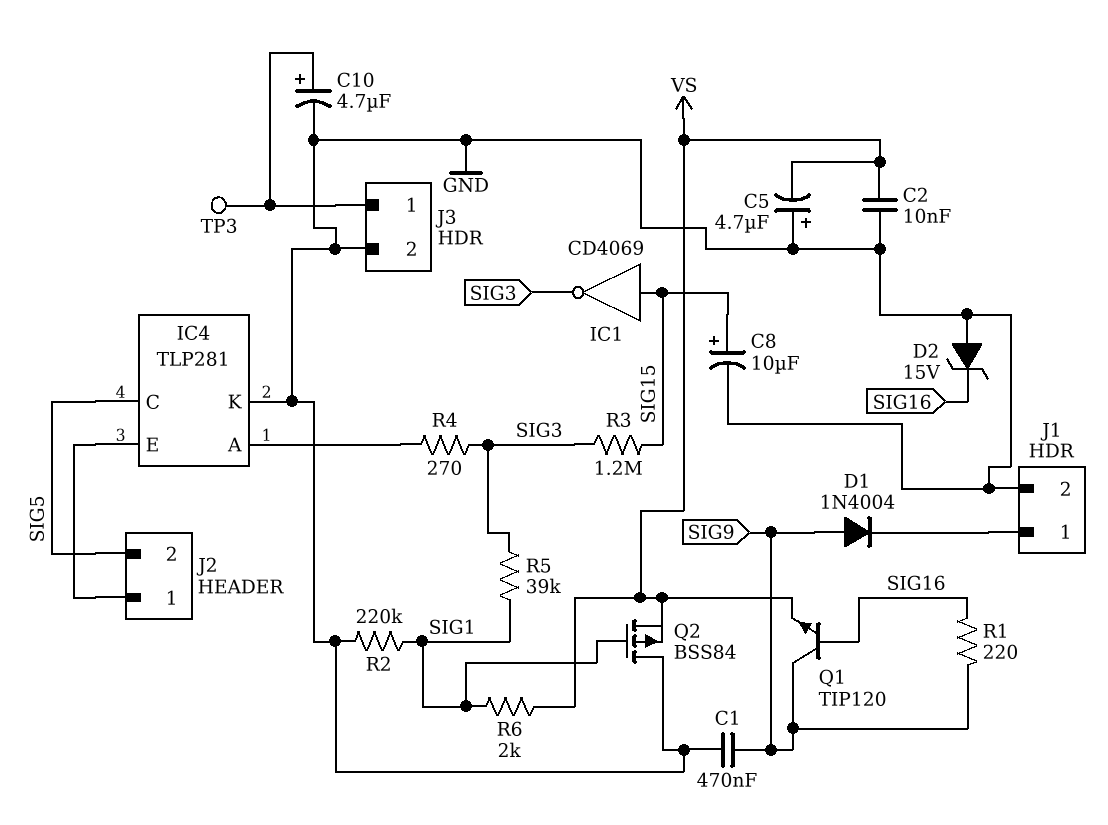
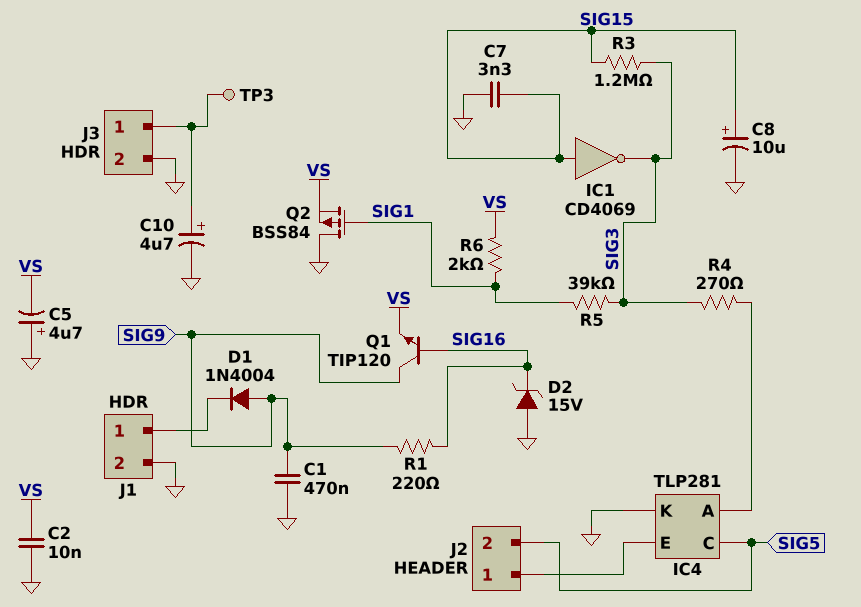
C7: none -> 3.3nF (GND, SIG15)
R2: 220k (GND, SIG1) -> none

